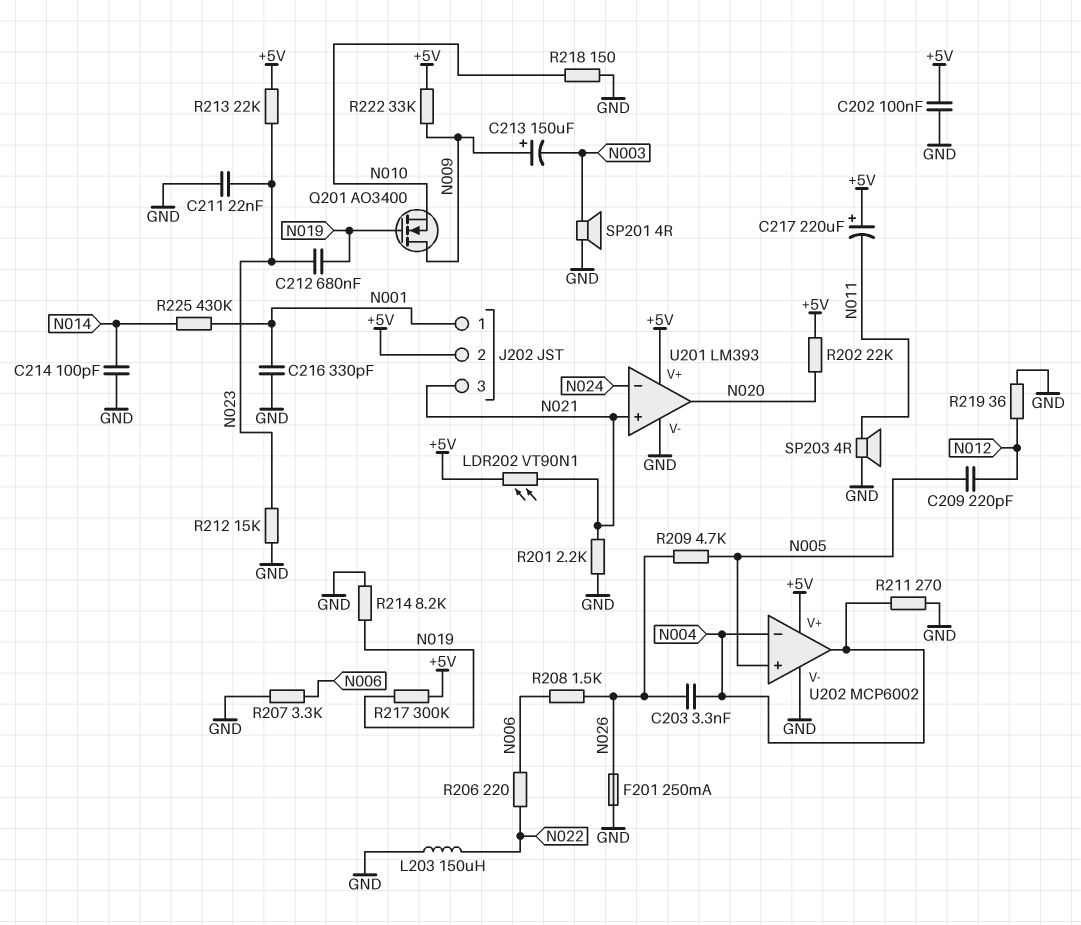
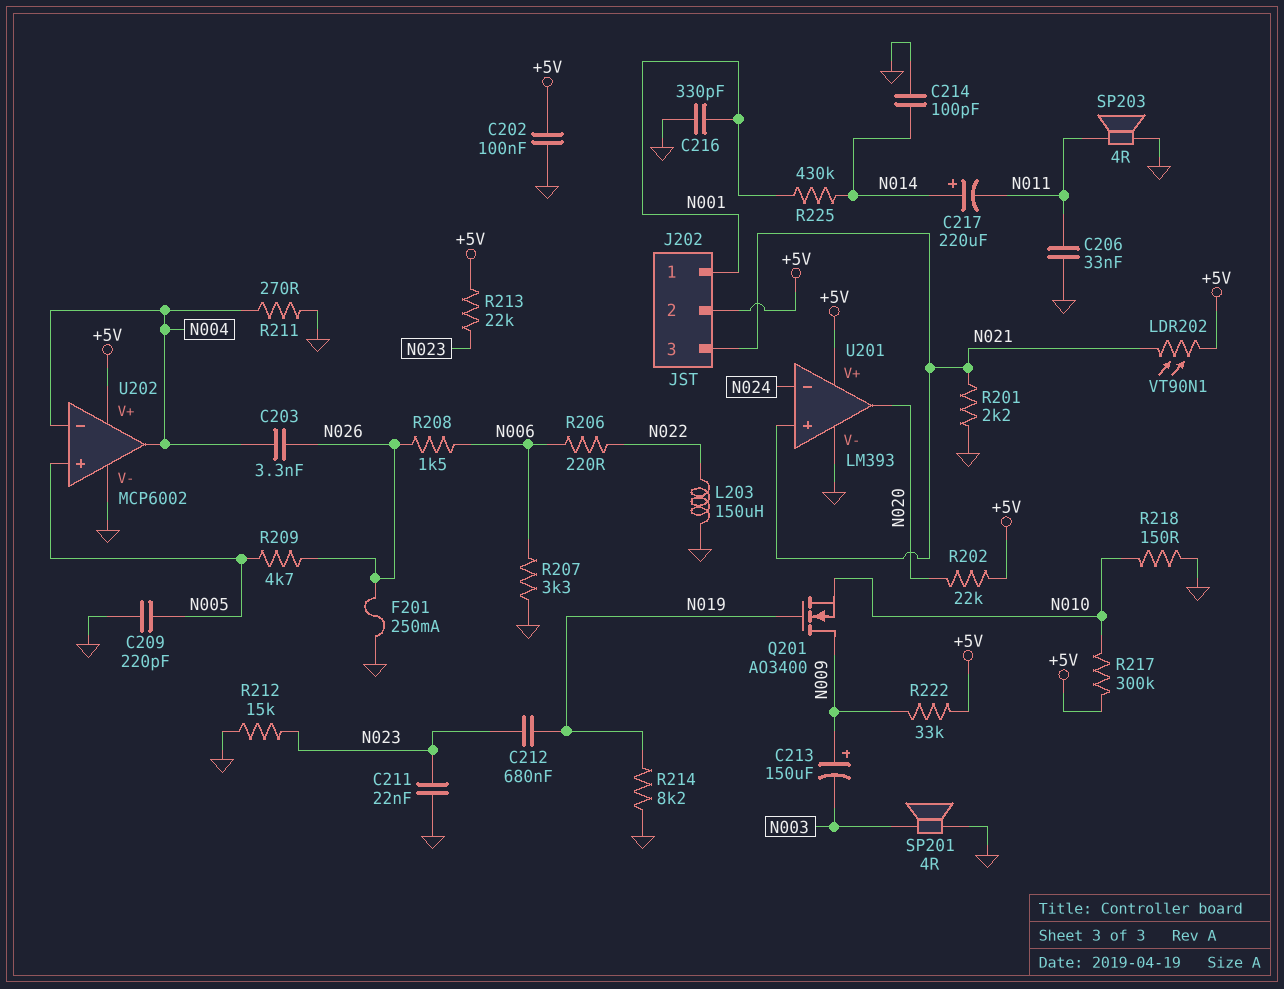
C206: none -> 33nF (GND, N011)
C209: 220pF (N005, N012) -> 220pF (GND, N005)
C217: 220uF (plus +5V, minus N011) -> 220uF (plus N014, minus N011)
R217: 300k (+5V, N019) -> 300k (+5V, N010)
R219: 36 (GND, N012) -> none

